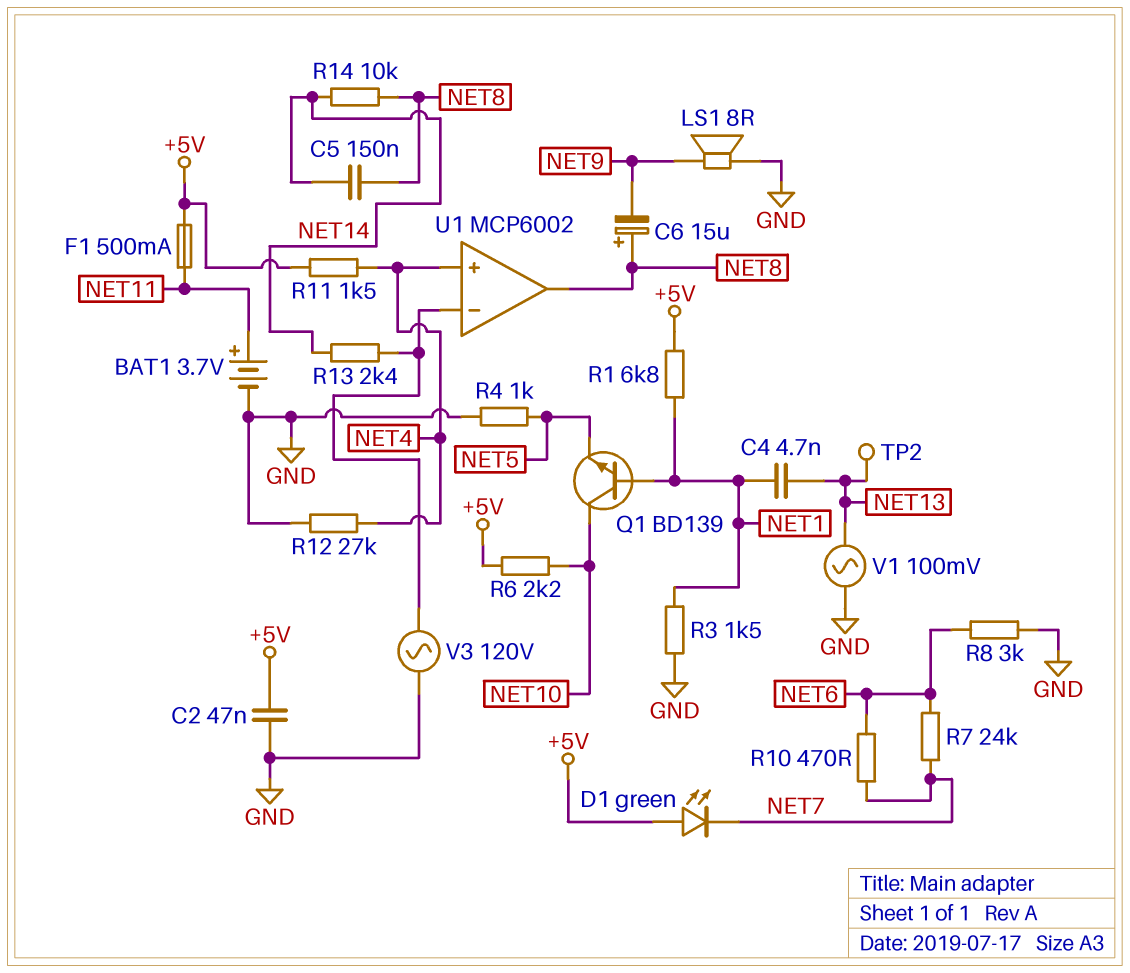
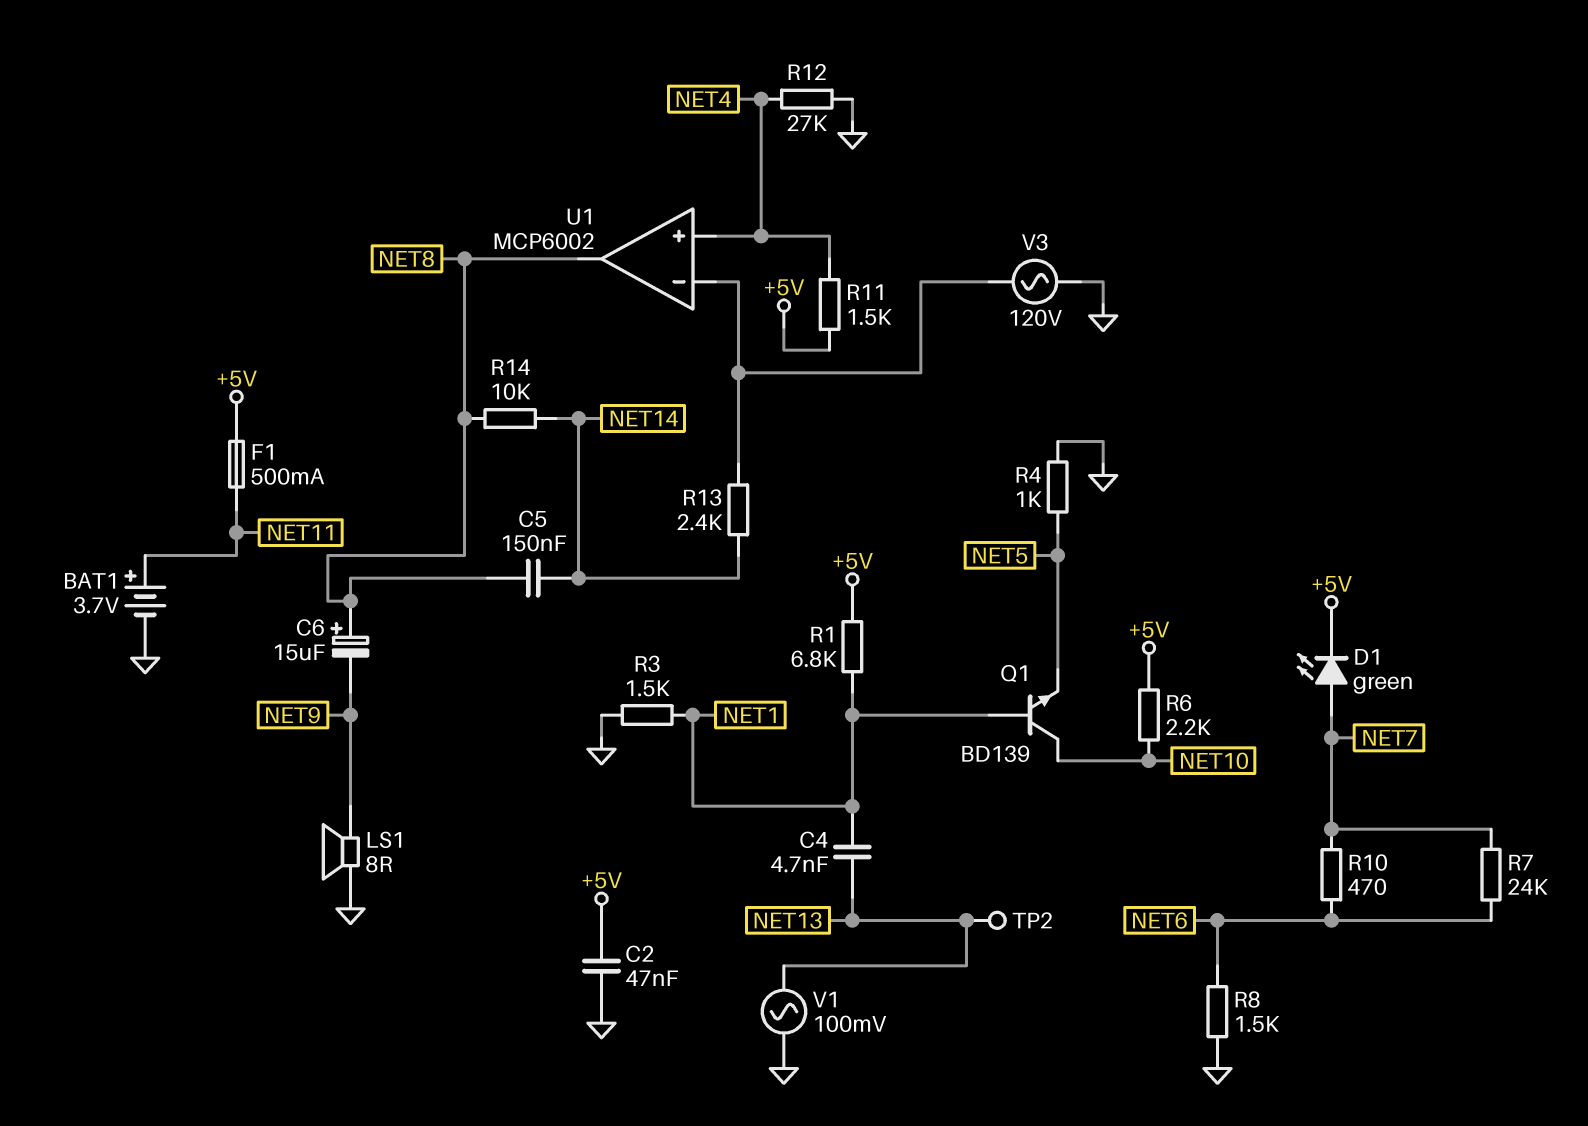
D1: LED green (A +5V, K NET7) -> LED green (A NET7, K +5V)
R8: 3k (GND, NET6) -> 1.5k (GND, NET6)

